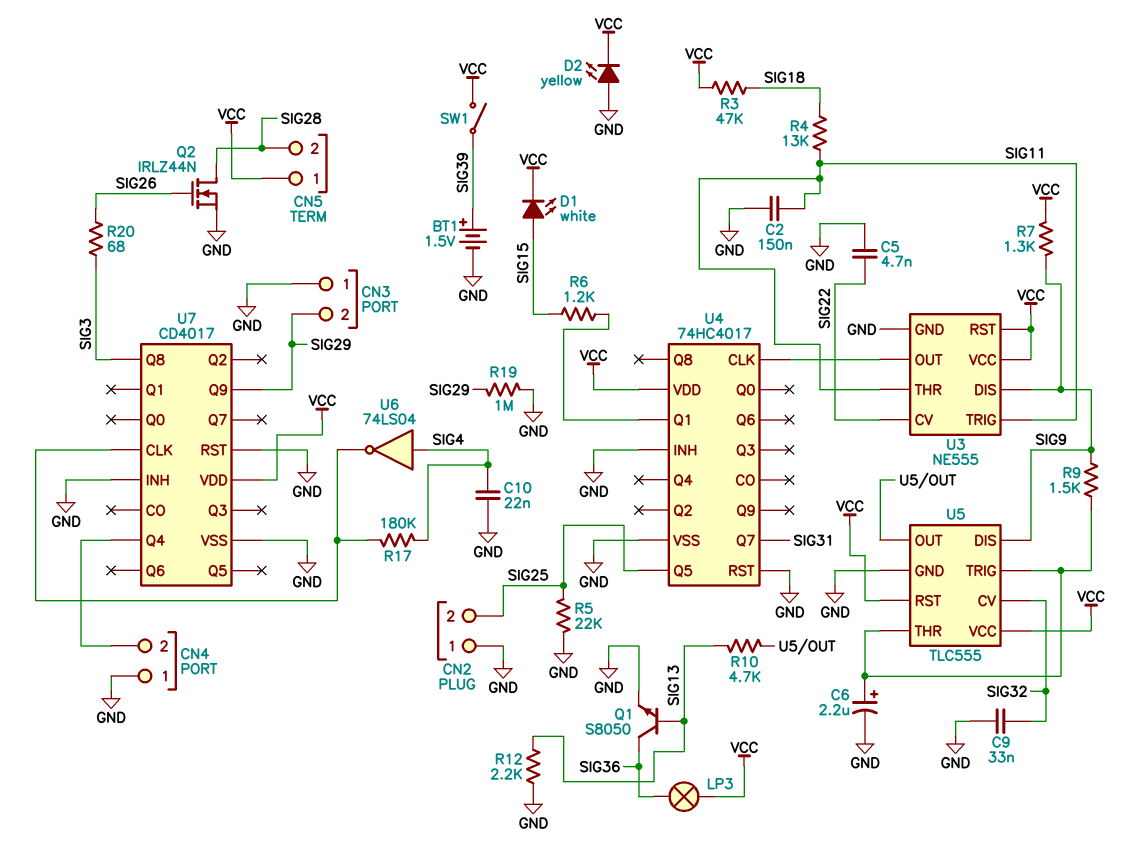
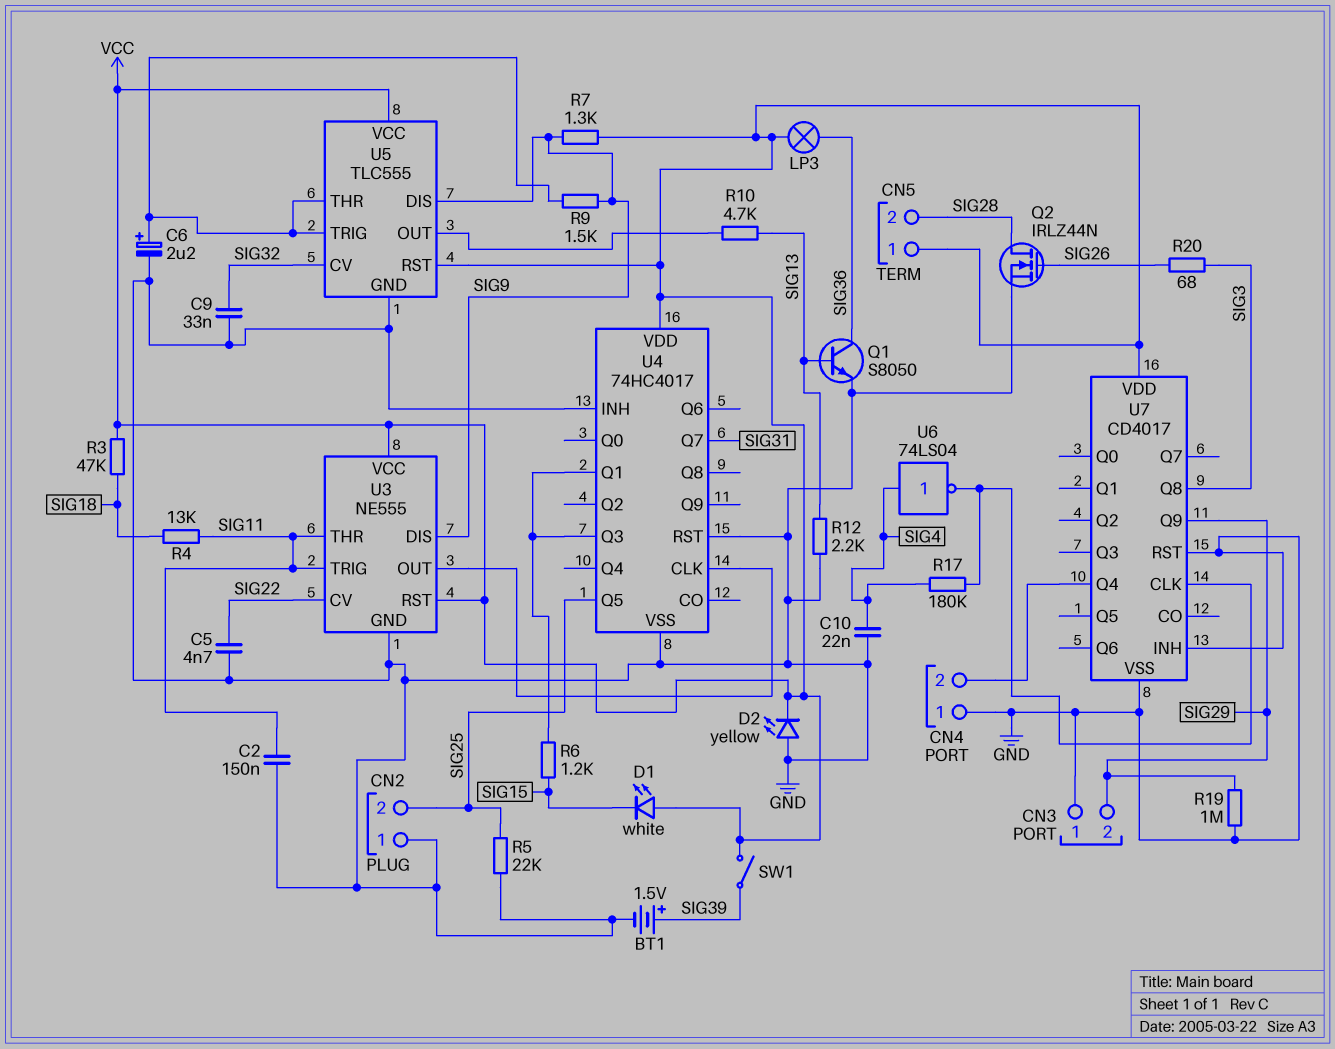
D1: LED white (A SIG15, K VCC) -> LED white (A VCC, K SIG15)
U4 pin Q3: none -> U4/Q1

